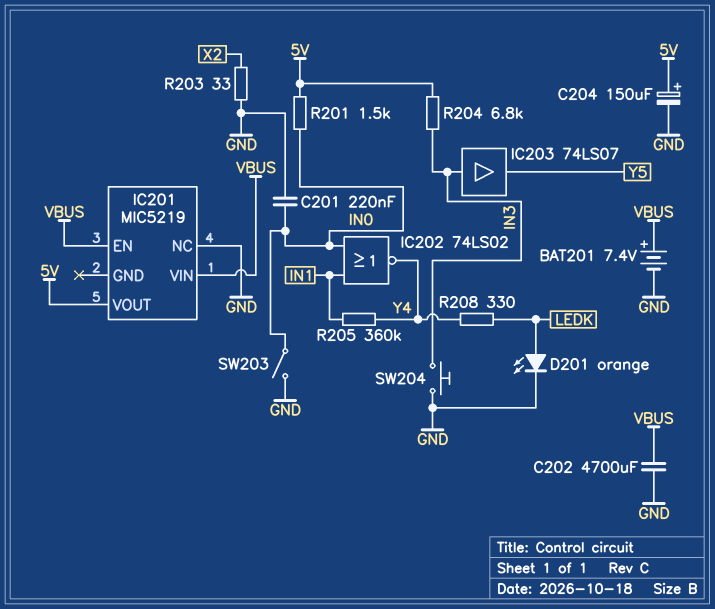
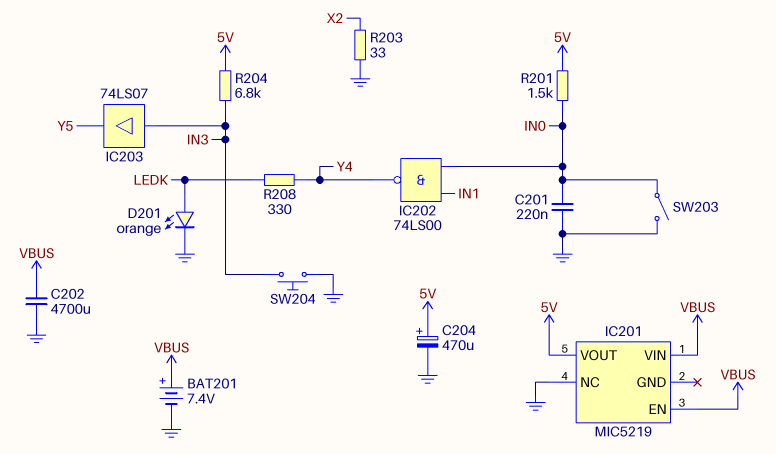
C204: 150uF (plus 5V, minus GND) -> 470uF (plus 5V, minus GND)
IC202: NOR 74LS02 (in IN0, in IN1, out Y4) -> NAND 74LS00 (in IN0, in IN1, out Y4)
R205: 360k (IN1, Y4) -> none

